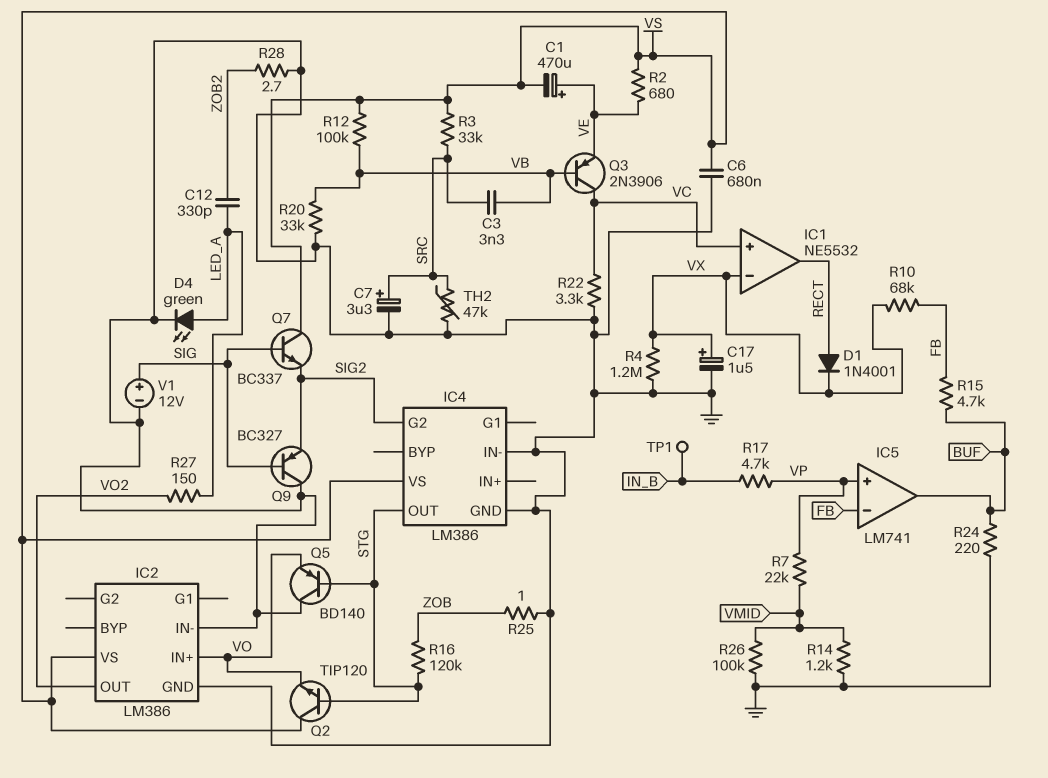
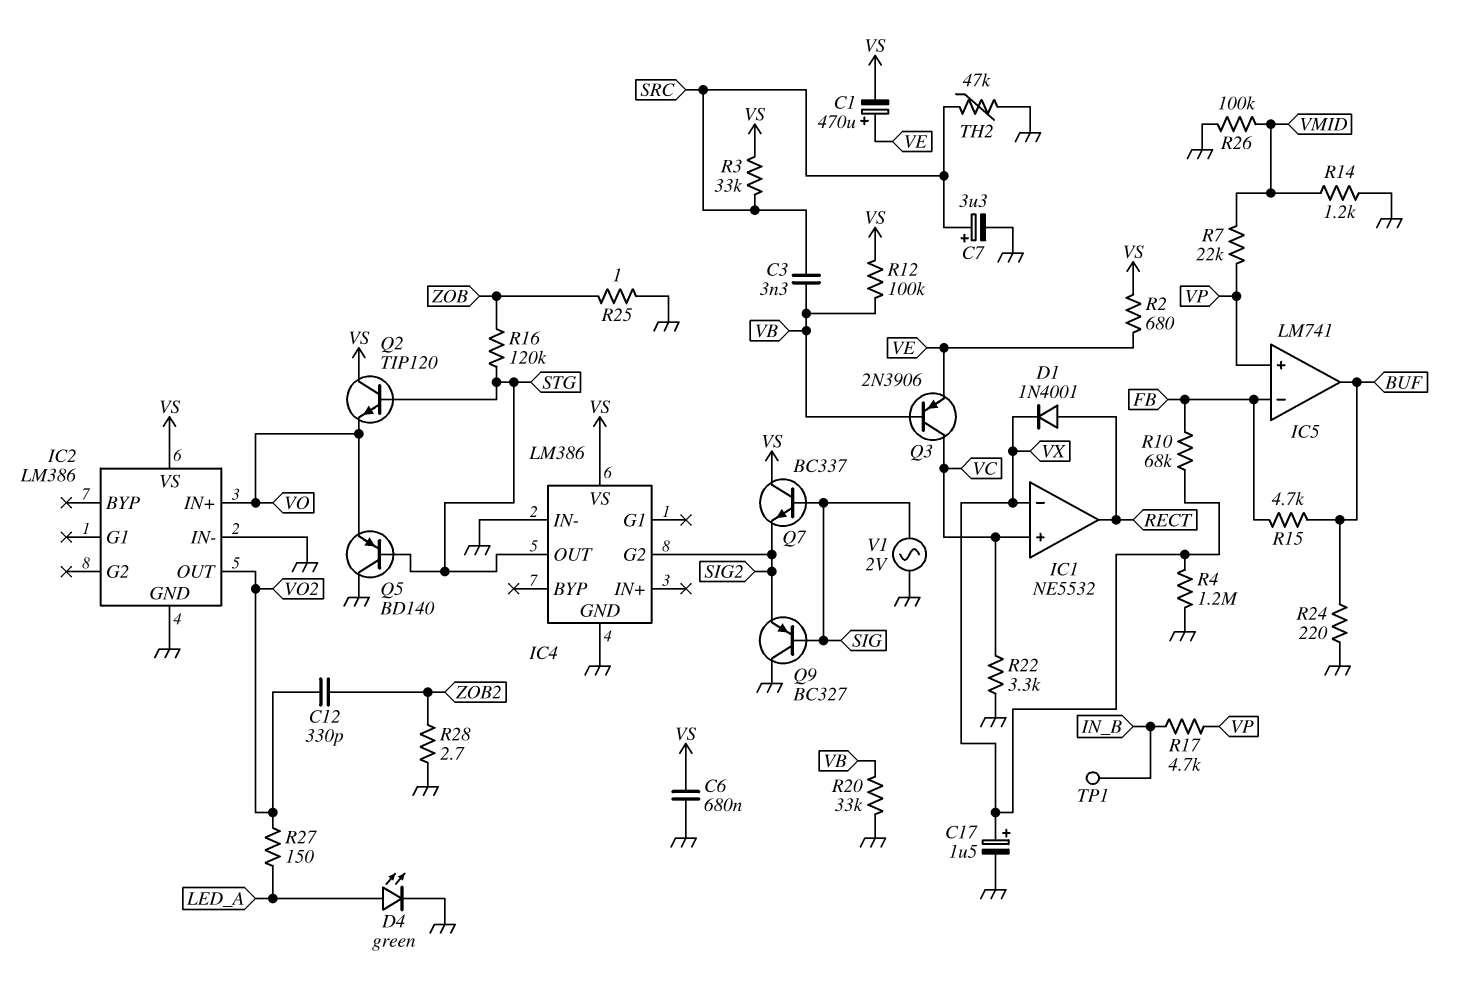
C12: 330pF (LED_A, ZOB2) -> 330pF (VO2, ZOB2)
V1: 12V (plus SIG, minus GND) -> AC 2V (GND, SIG)

